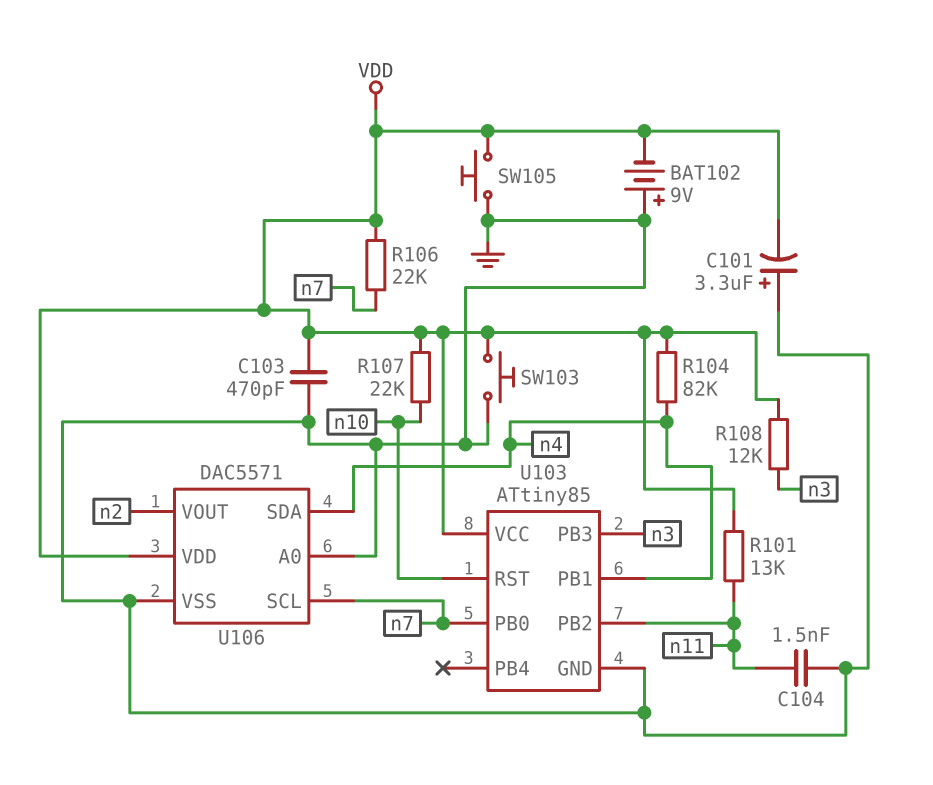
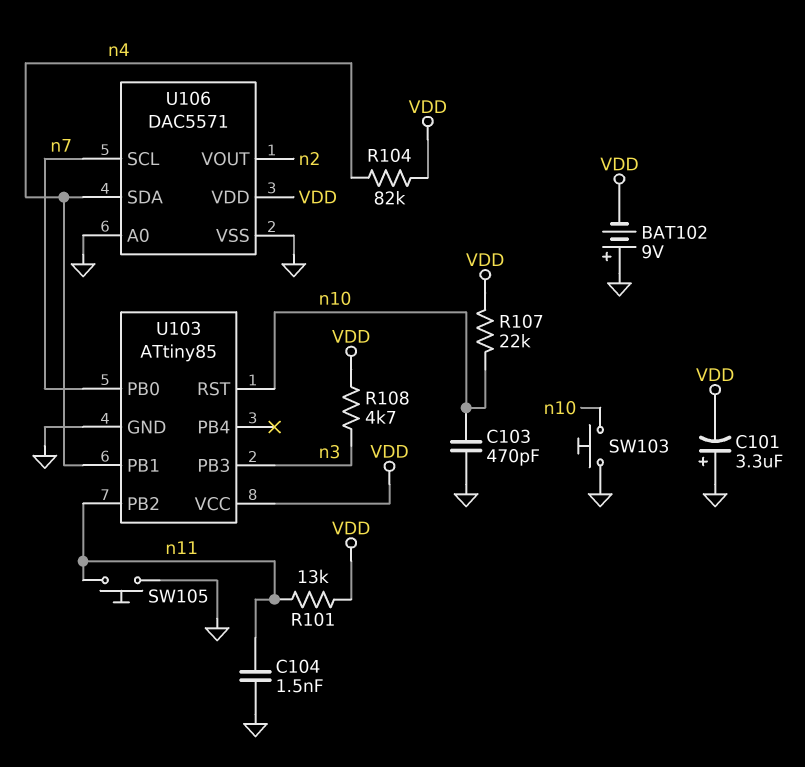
C103: 470pF (GND, VDD) -> 470pF (GND, n10)
R106: 22k (VDD, n7) -> none
R108: 12k (VDD, n3) -> 4.7k (VDD, n3)
SW103: button (GND, VDD) -> button (GND, n10)
SW105: button (GND, VDD) -> button (GND, n11)

